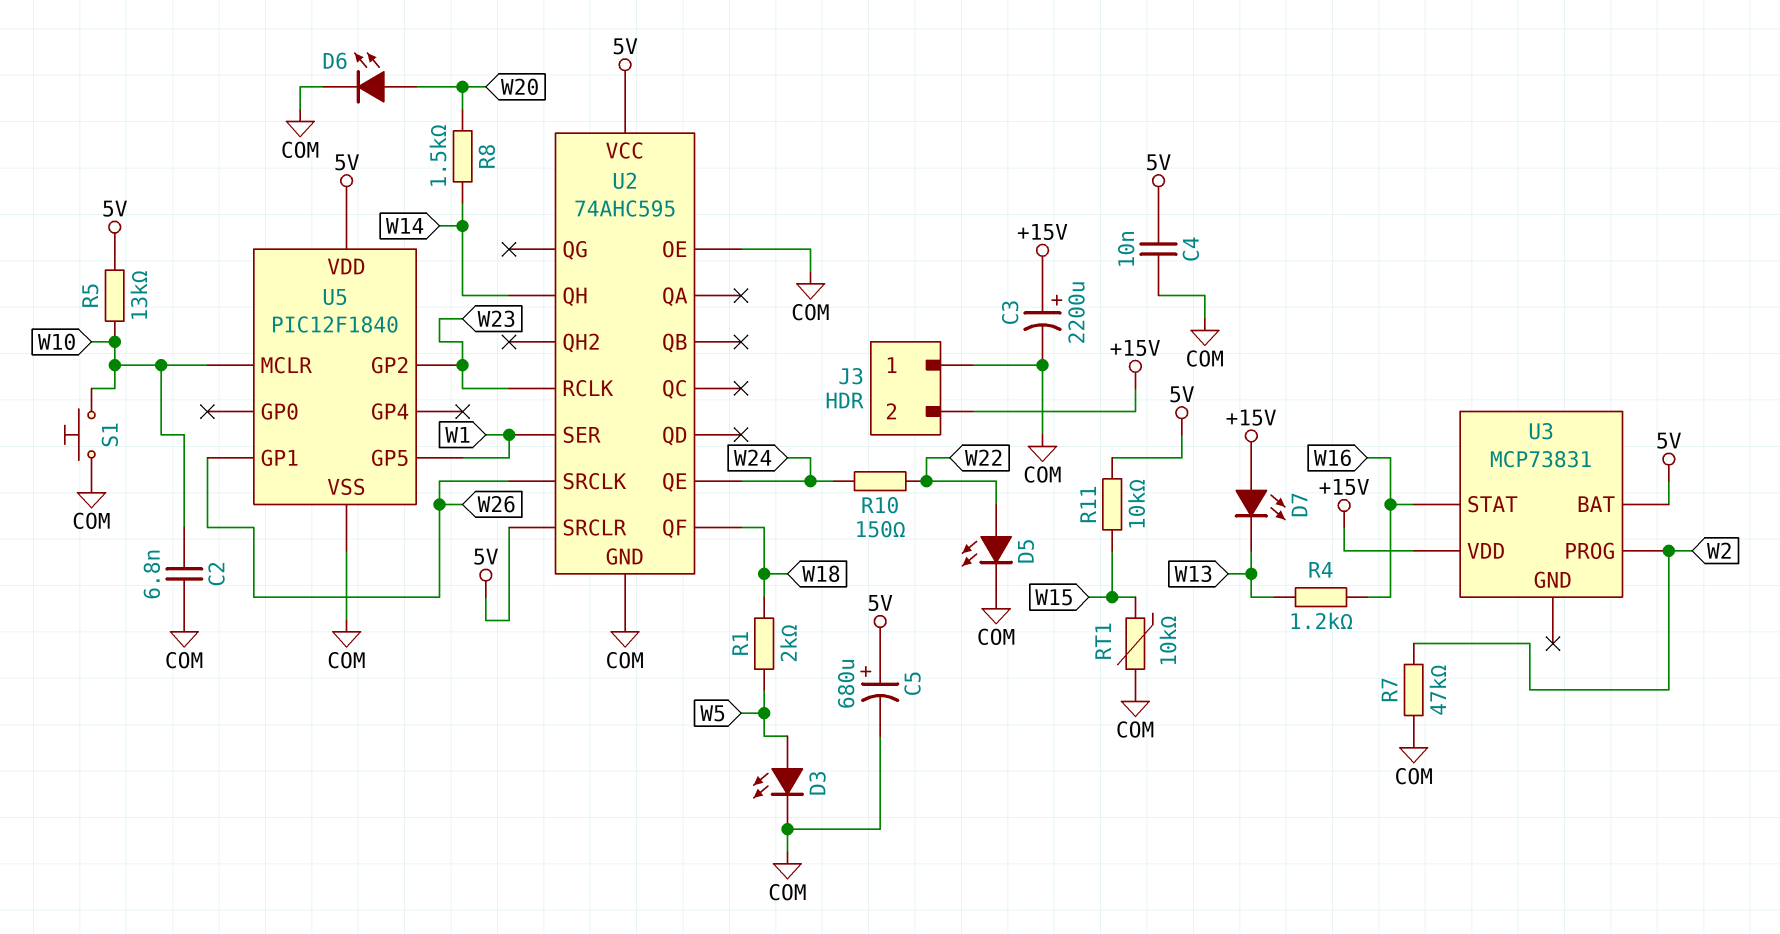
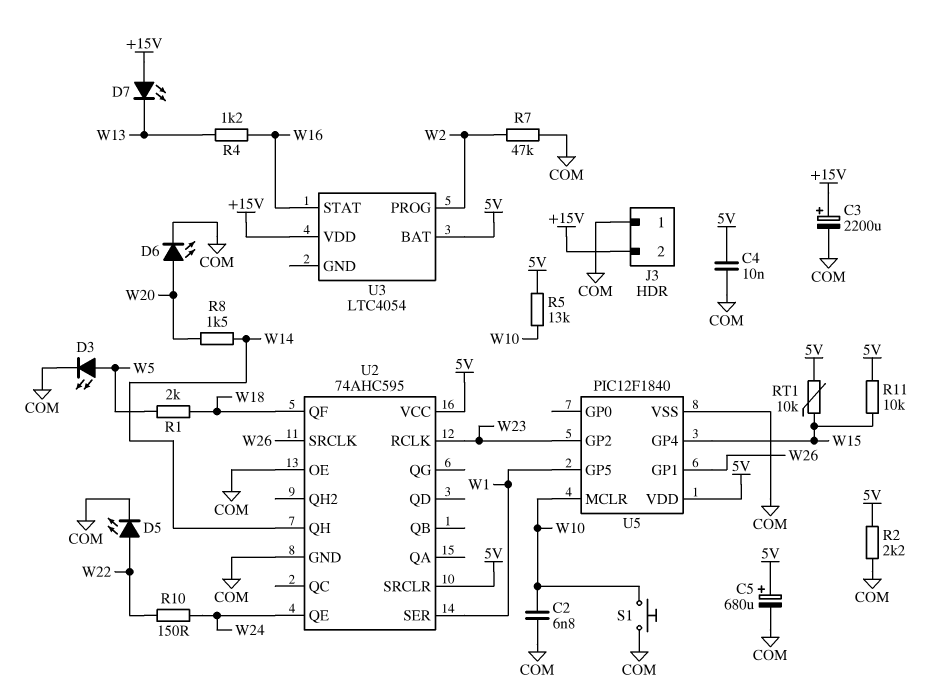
R2: none -> 2.2k (5V, COM)
RT1: 10k (COM, W15) -> 10k (5V, W15)
U3: MCP73831 -> LTC4054
U5 pin GP4: none -> W15

